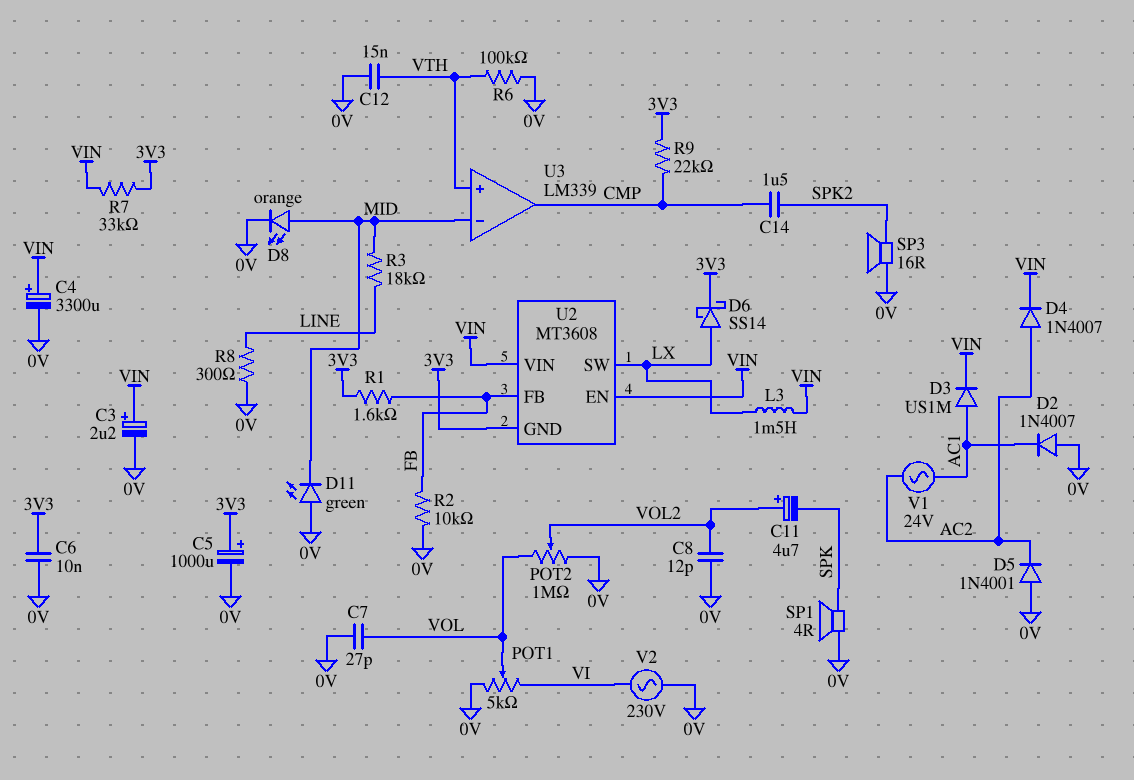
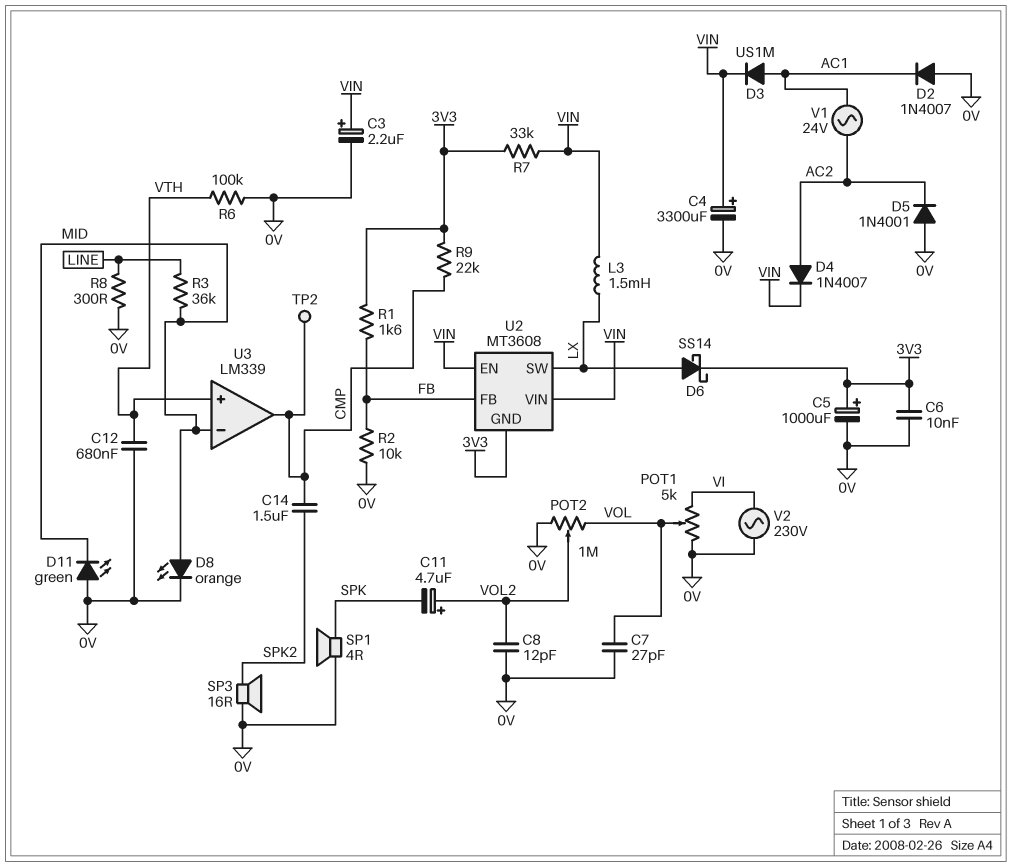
C12: 15nF (0V, VTH) -> 680nF (0V, VTH)
R3: 18k (LINE, MID) -> 36k (LINE, MID)
TP2: none -> test point (CMP)

